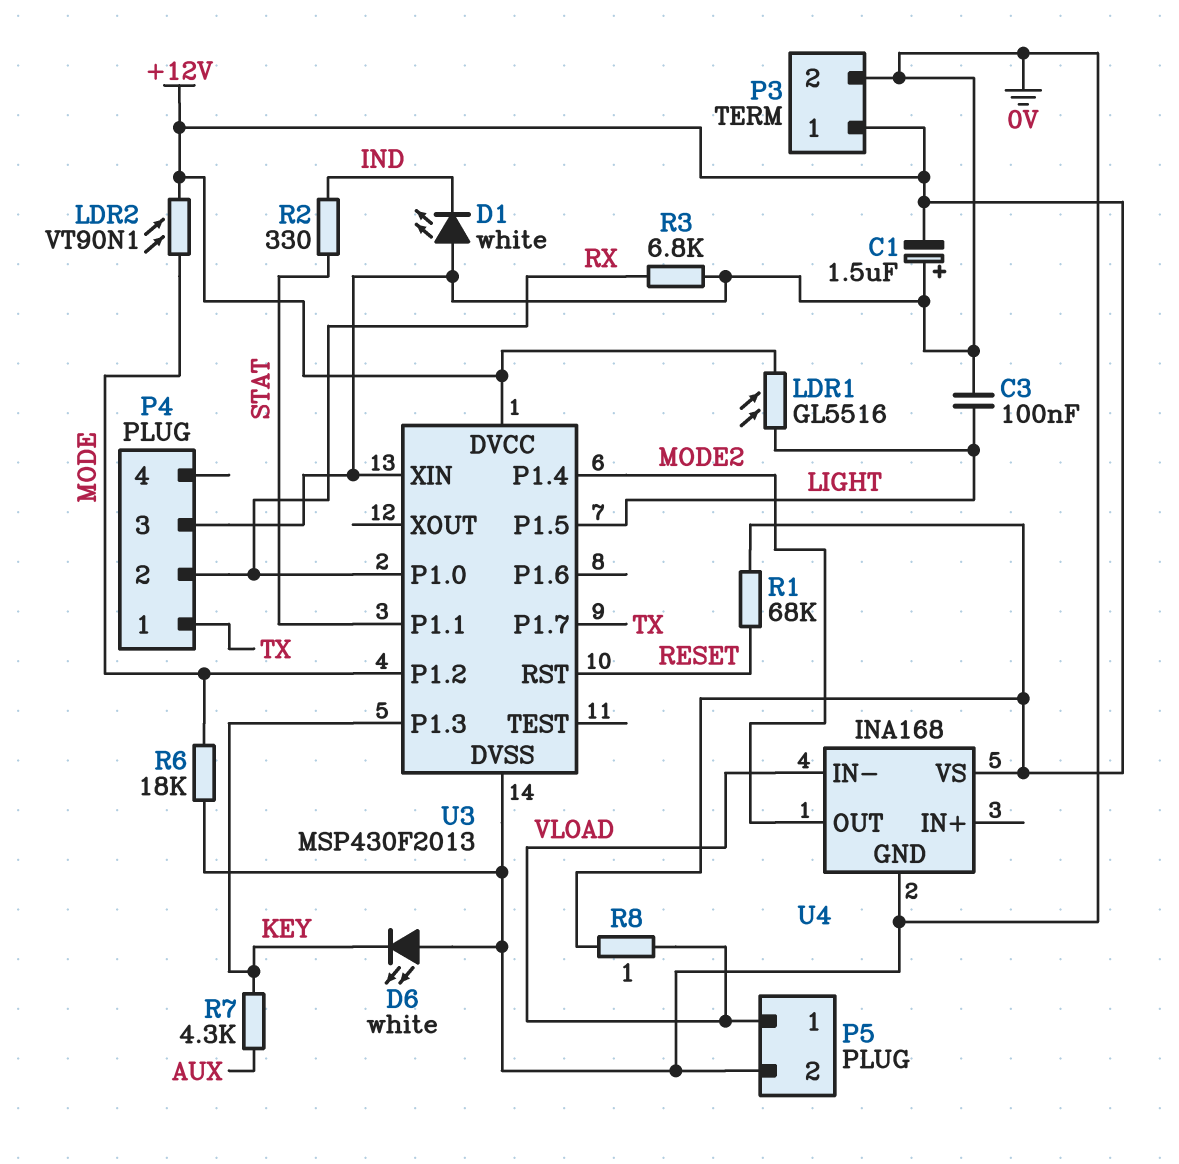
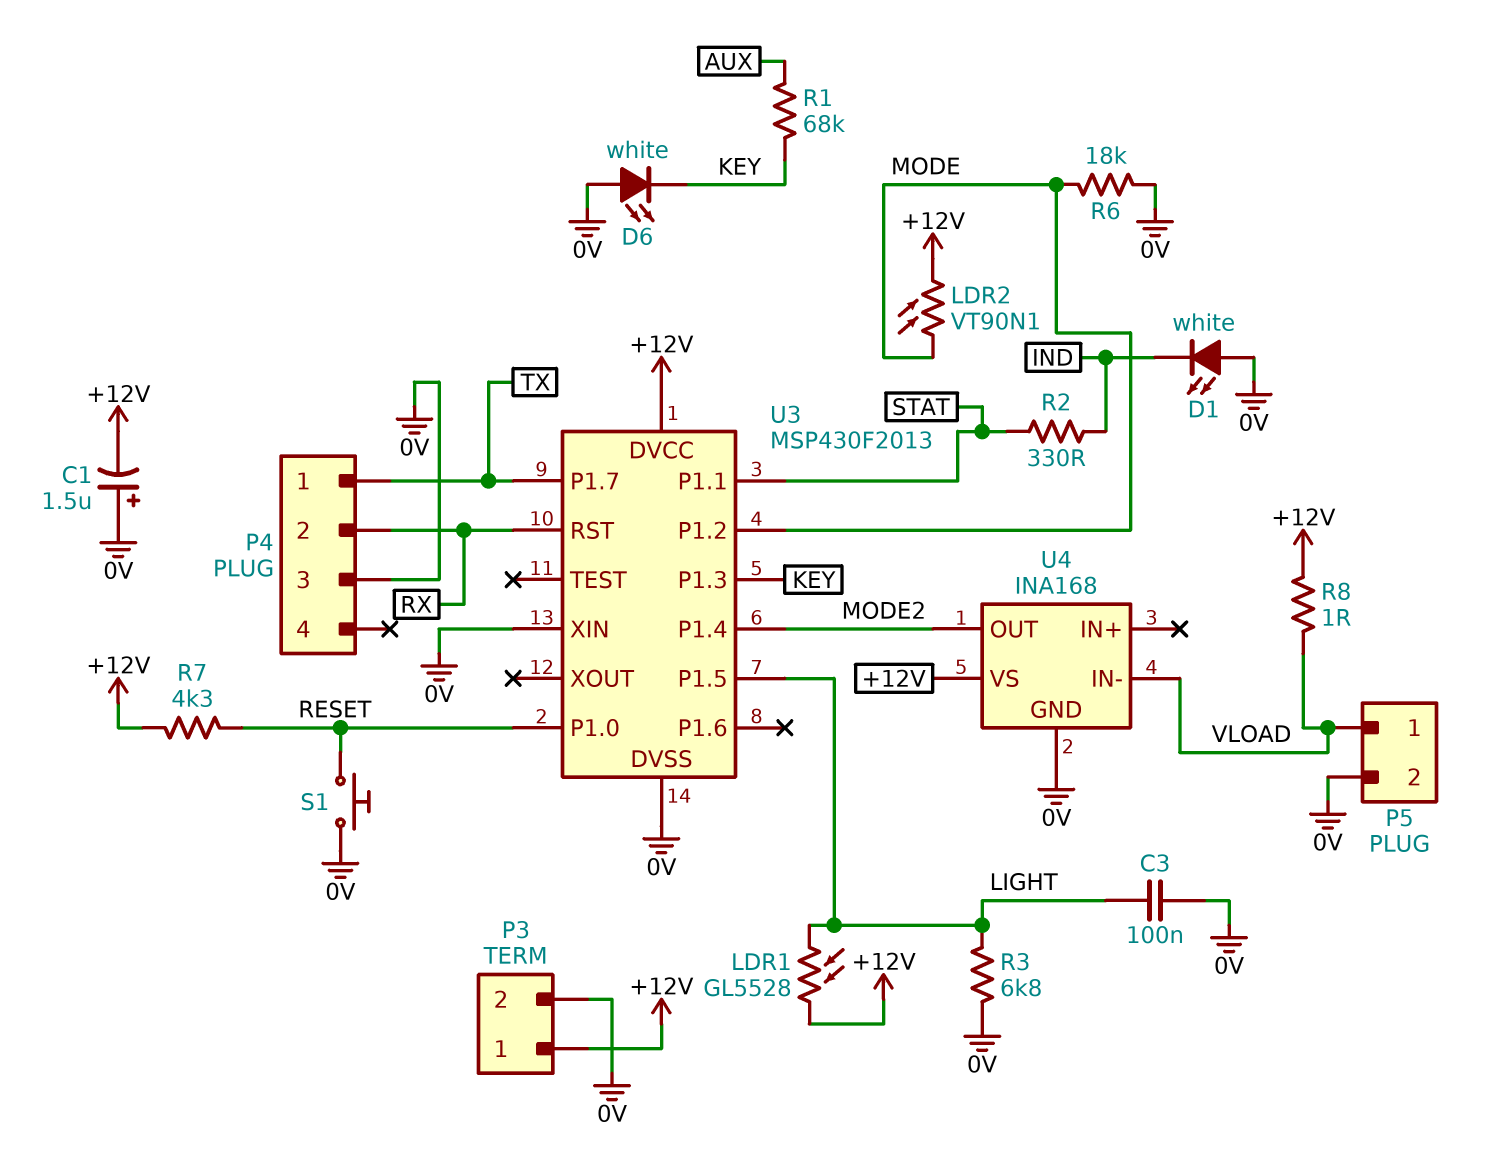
LDR1: GL5516 (+12V, LIGHT) -> GL5528 (+12V, LIGHT)
R1: 68k (+12V, RESET) -> 68k (AUX, KEY)
R3: 6.8k (0V, RX) -> 6.8k (0V, LIGHT)
R7: 4.3k (AUX, KEY) -> 4.3k (+12V, RESET)
S1: none -> button (0V, RESET)
U3 pin P1.0: RX -> RESET
U3 pin RST: RESET -> RX

